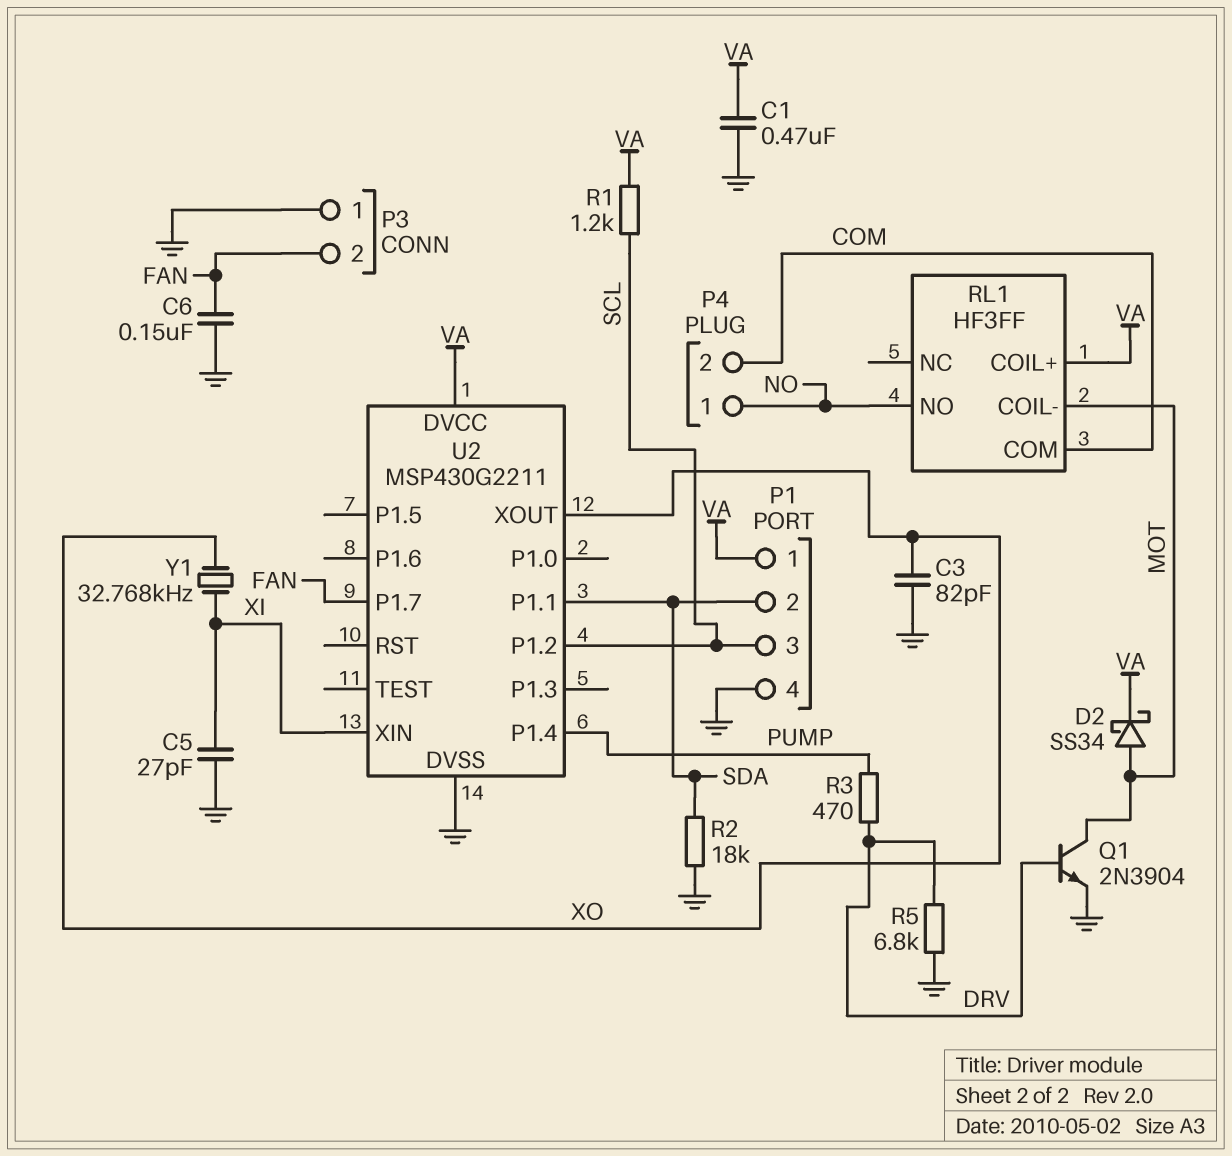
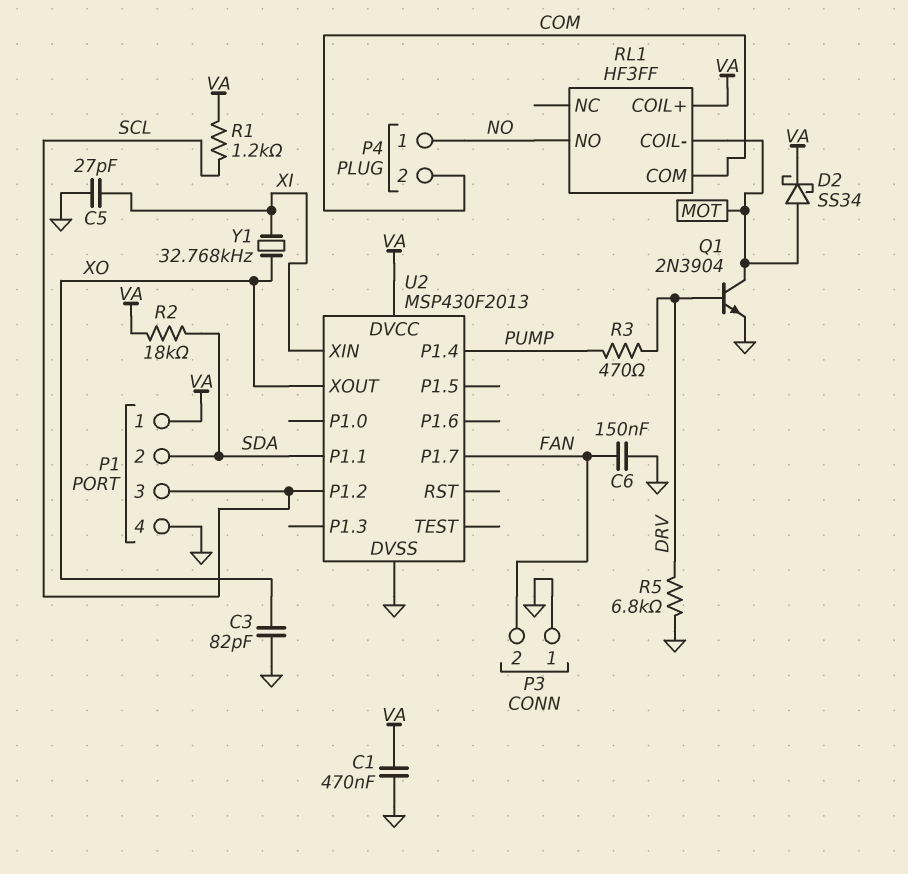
R2: 18k (GND, SDA) -> 18k (SDA, VA)
U2: MSP430G2211 -> MSP430F2013

